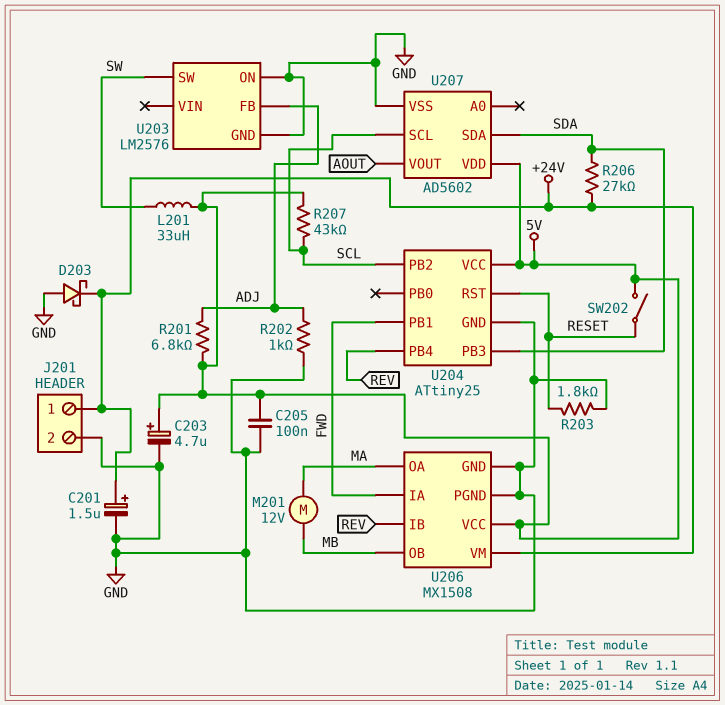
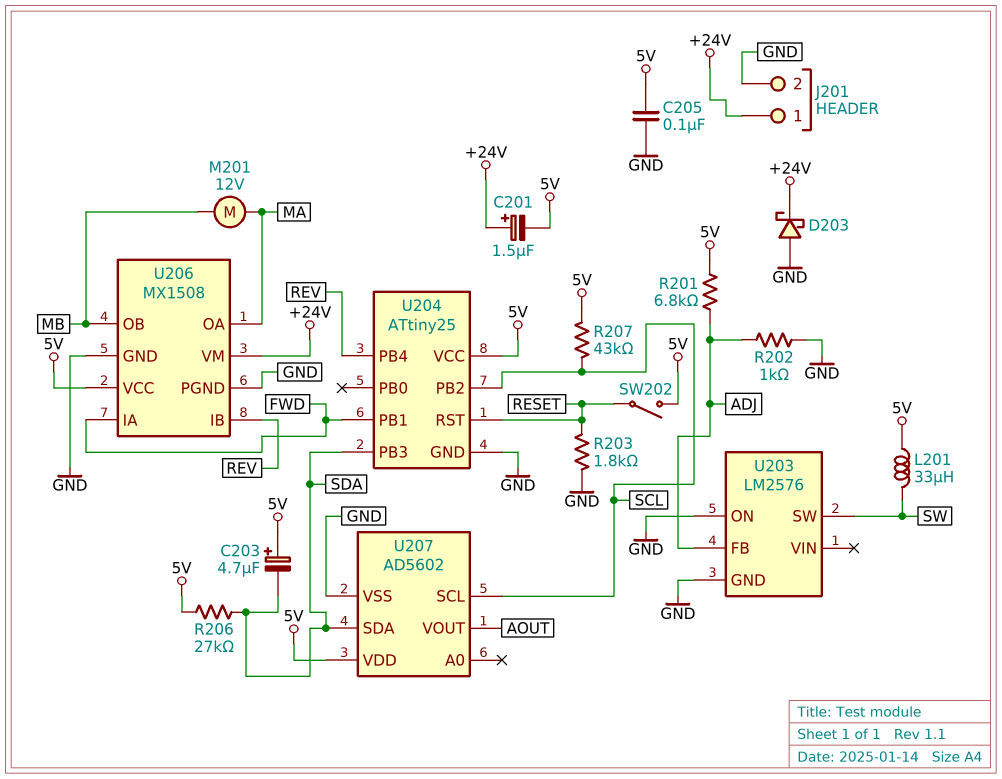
C201: 1.5uF (plus +24V, minus GND) -> 1.5uF (plus +24V, minus 5V)
C203: 4.7uF (plus 5V, minus GND) -> 4.7uF (plus 5V, minus SDA)
R206: 27k (+24V, SDA) -> 27k (5V, SDA)

